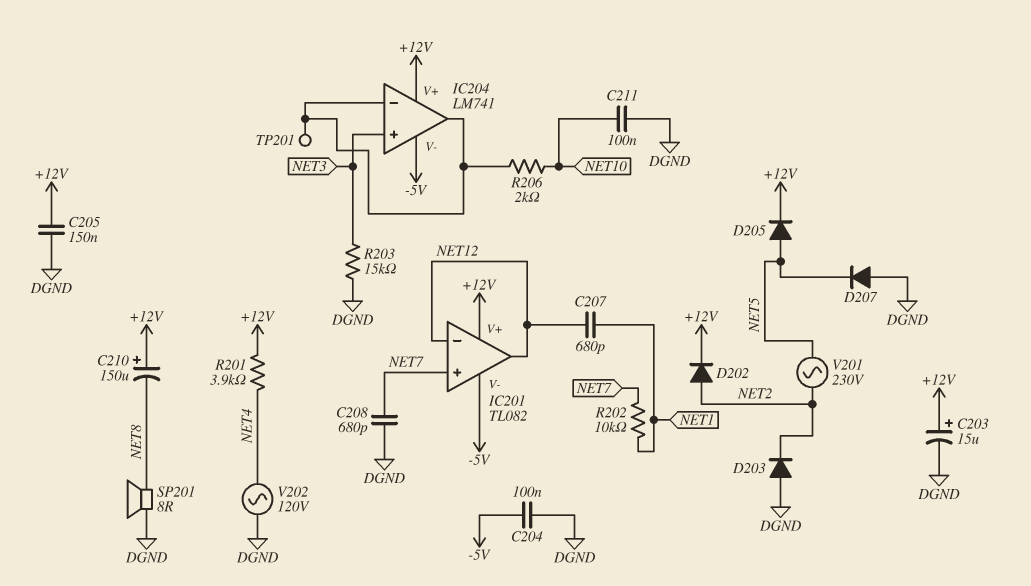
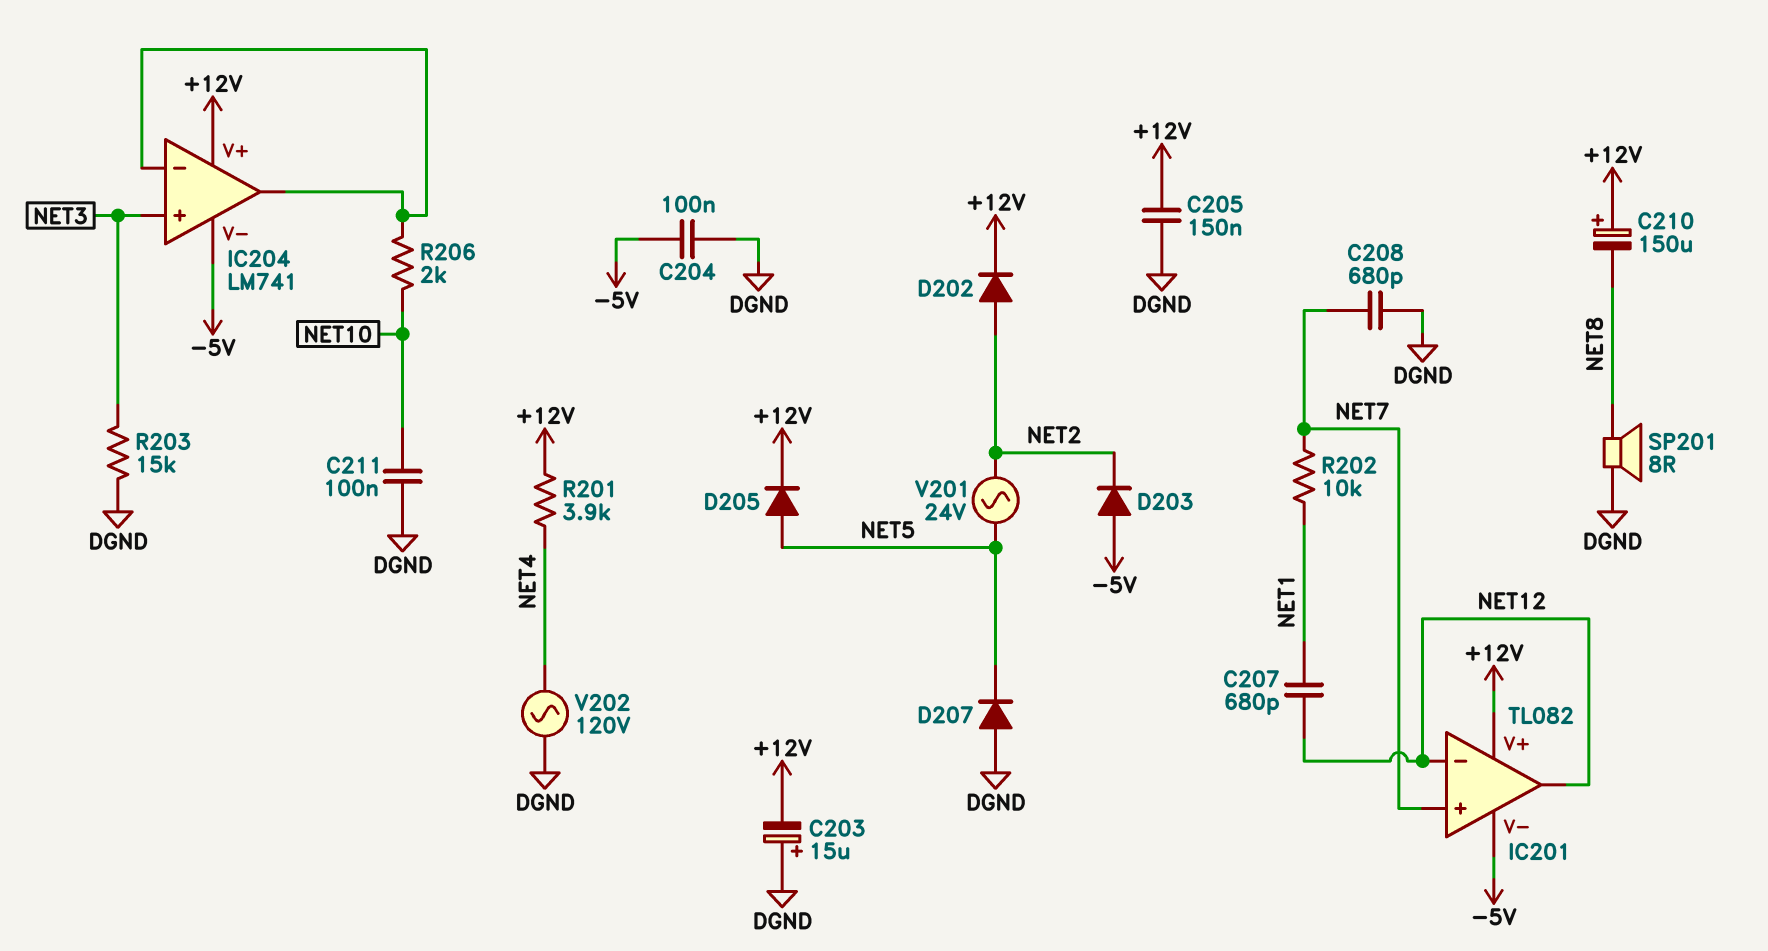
C203: 15uF (plus +12V, minus DGND) -> 15uF (plus DGND, minus +12V)
D203: diode (A DGND, K NET2) -> diode (A -5V, K NET2)
TP201: test point (IC204/in-) -> none
V201: AC 230V (NET2, NET5) -> AC 24V (NET2, NET5)

